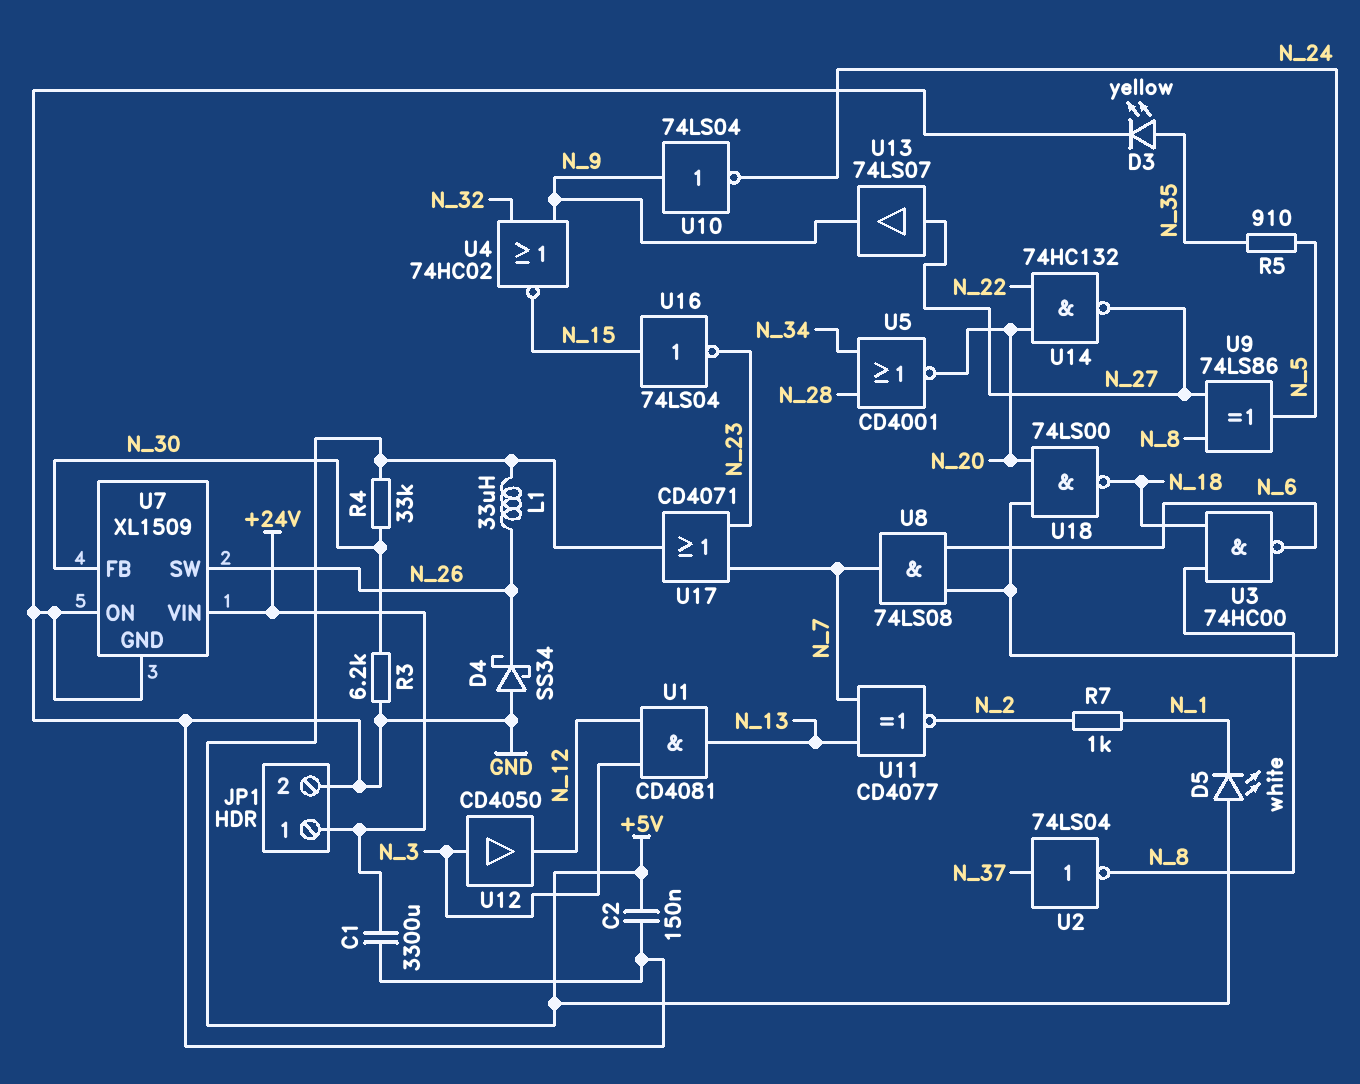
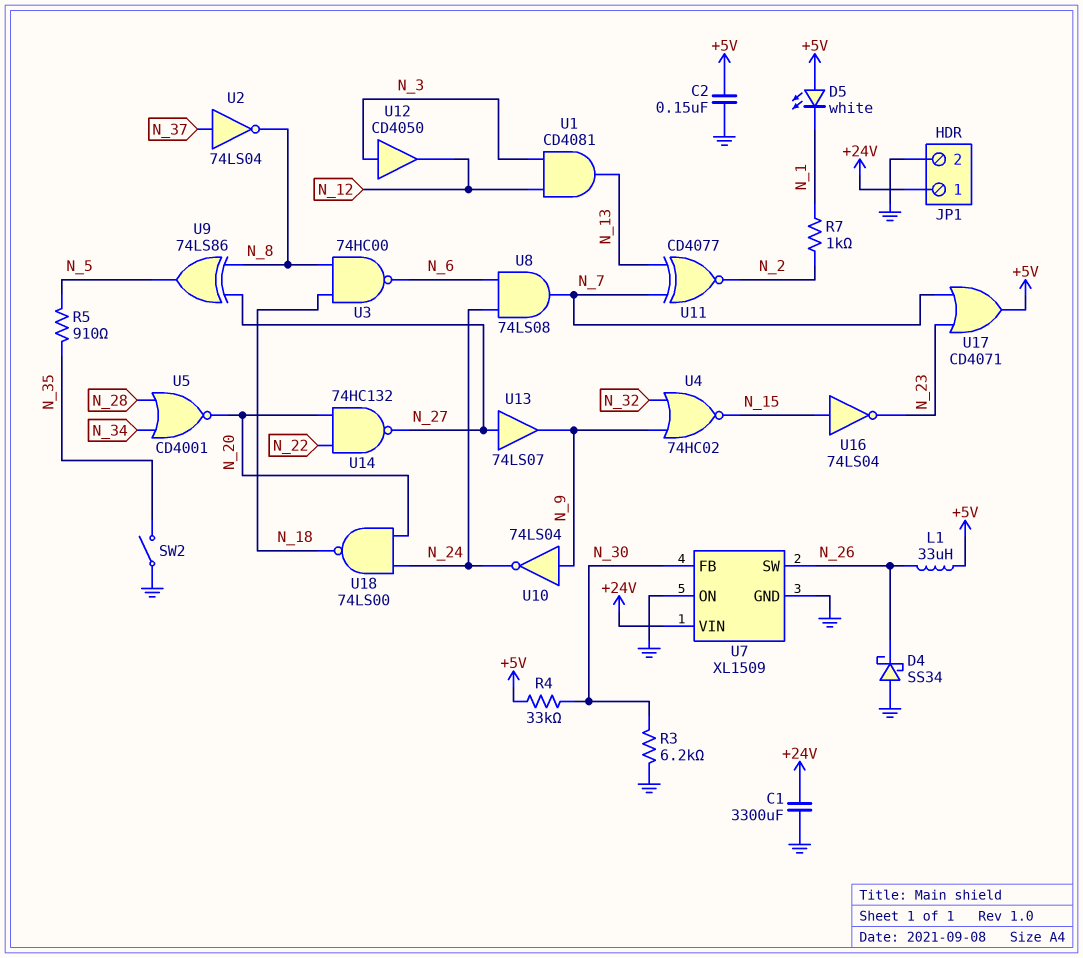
D3: LED yellow (A N_35, K GND) -> none
SW2: none -> switch (GND, N_35)

